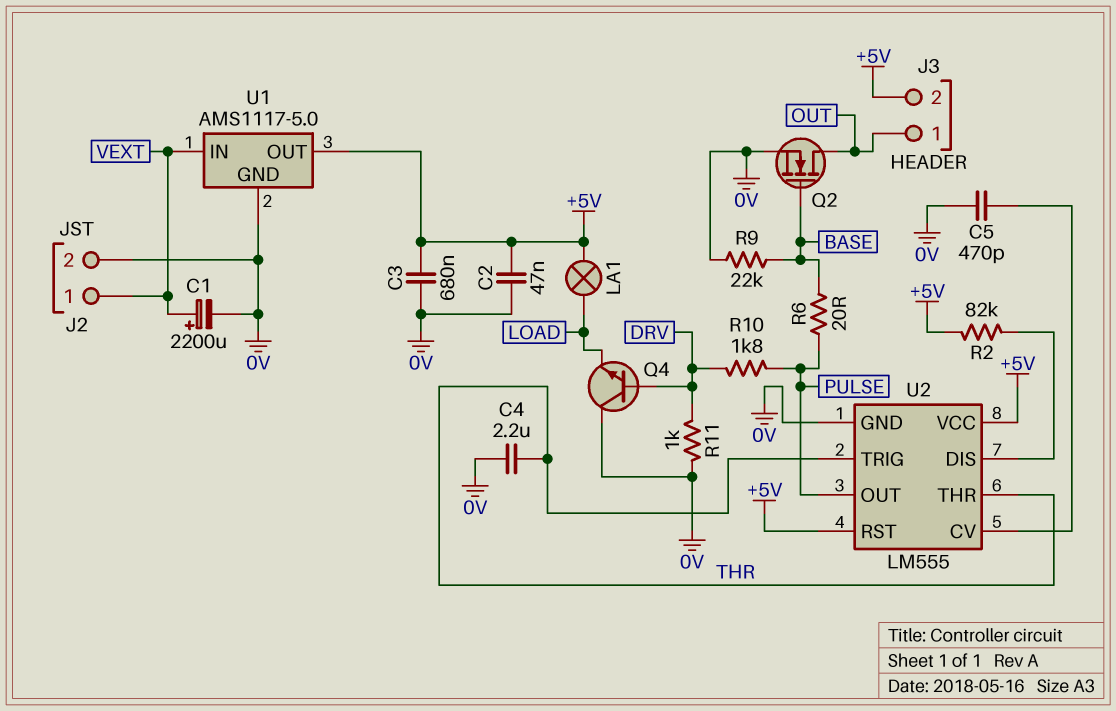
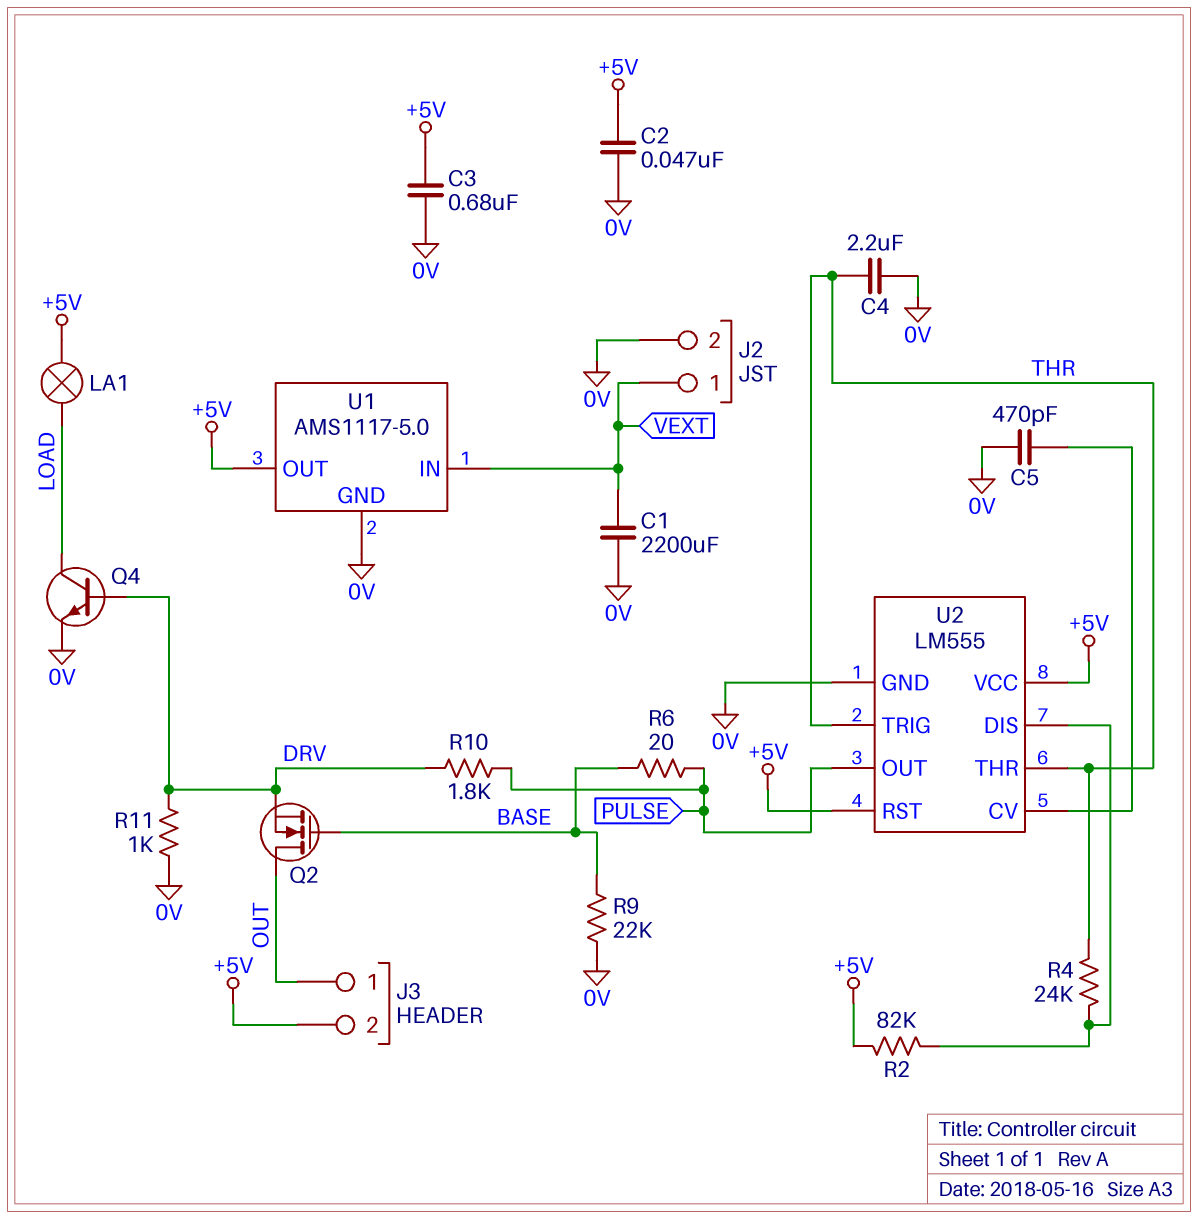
C1: 2200uF (plus VEXT, minus 0V) -> 2200uF (0V, VEXT)
Q2: NMOS (G BASE, D OUT, S 0V) -> NMOS (G BASE, D OUT, S DRV)
Q4: NPN (B DRV, C 0V, E LOAD) -> NPN (B DRV, C LOAD, E 0V)
R4: none -> 24k (THR, U2/DIS)

